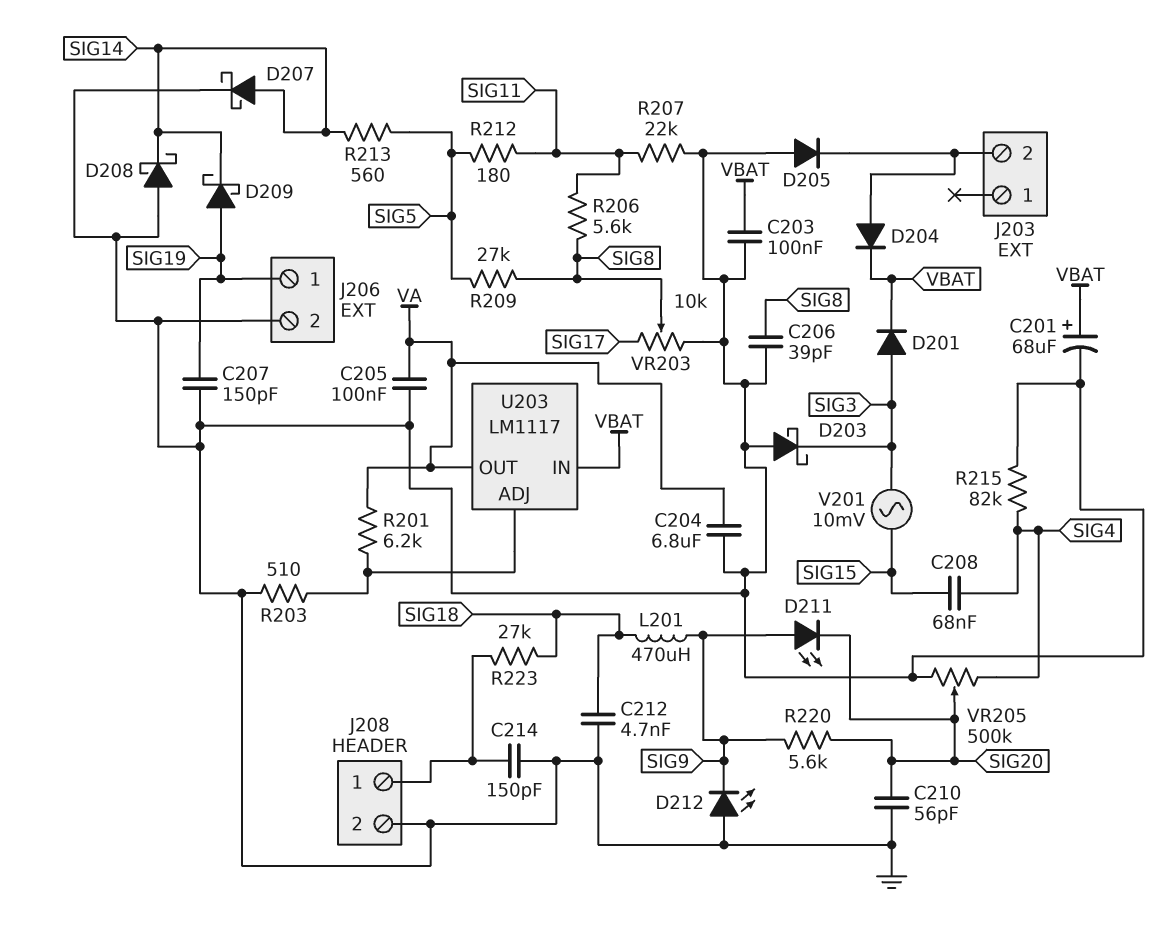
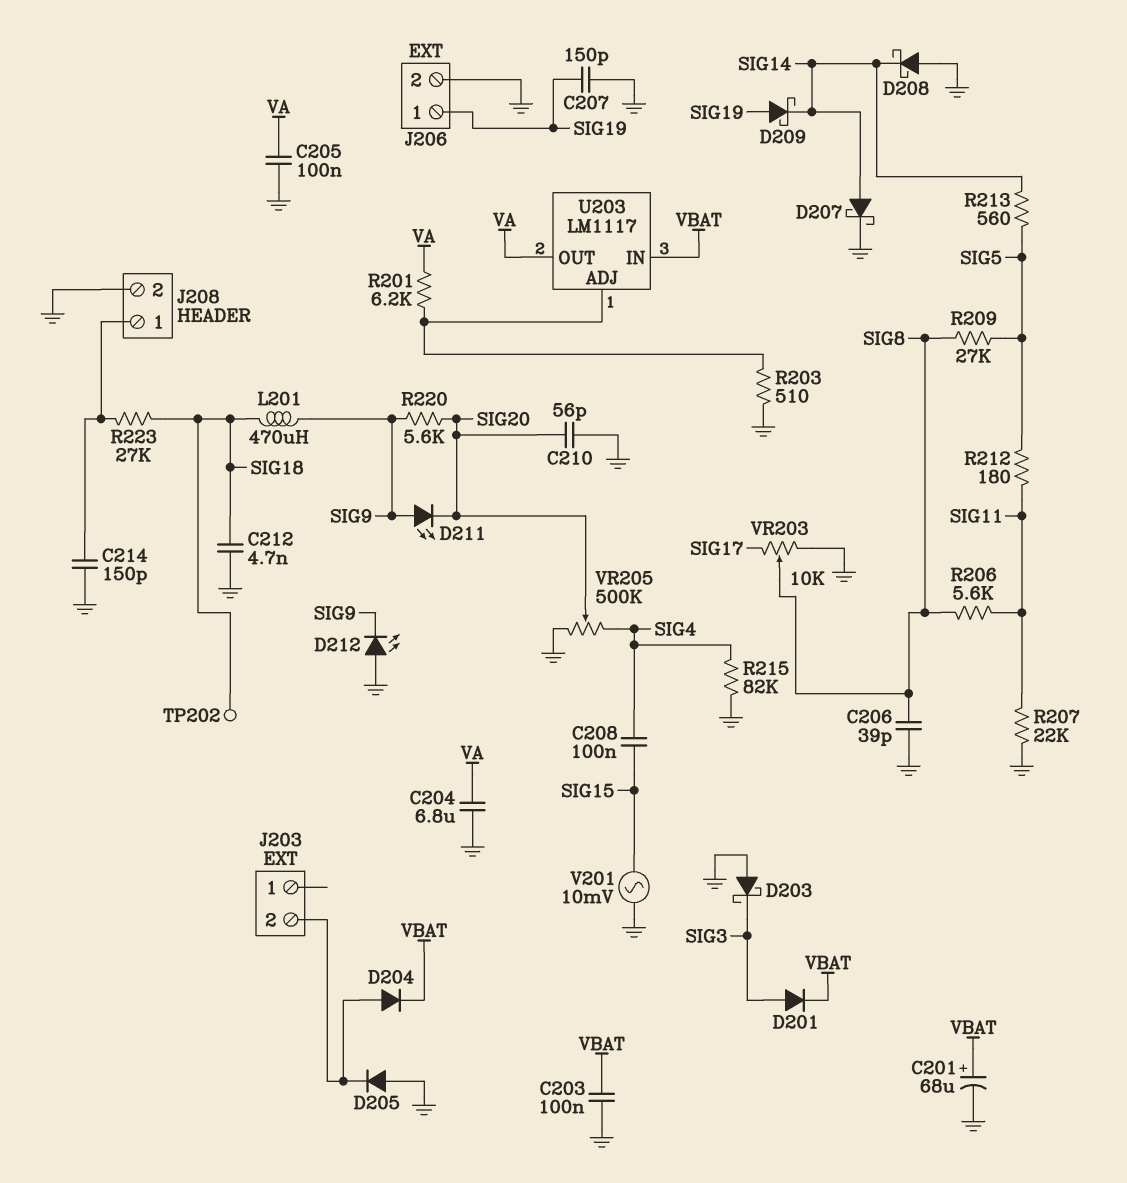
C208: 68nF (SIG4, SIG15) -> 100nF (SIG4, SIG15)
TP202: none -> test point (SIG18)
V201: AC 10mV (SIG3, SIG15) -> AC 10mV (GND, SIG15)

